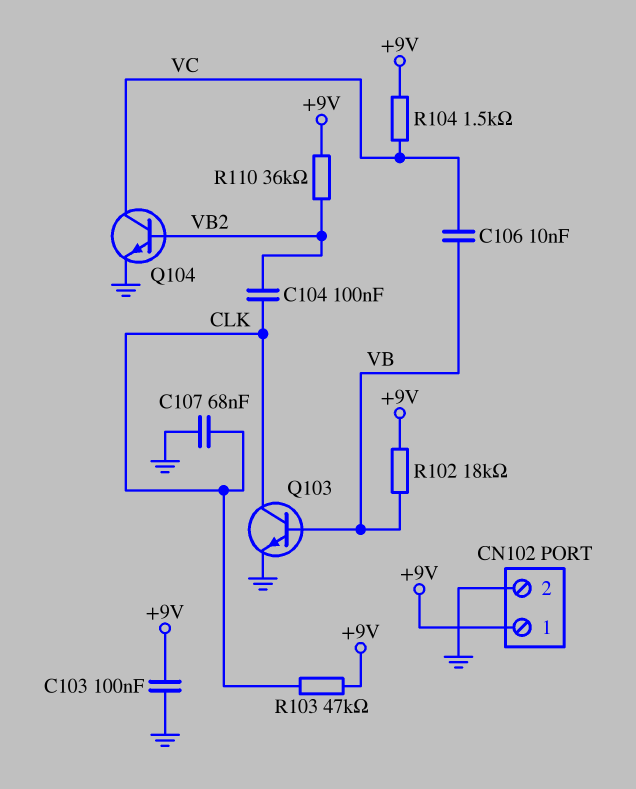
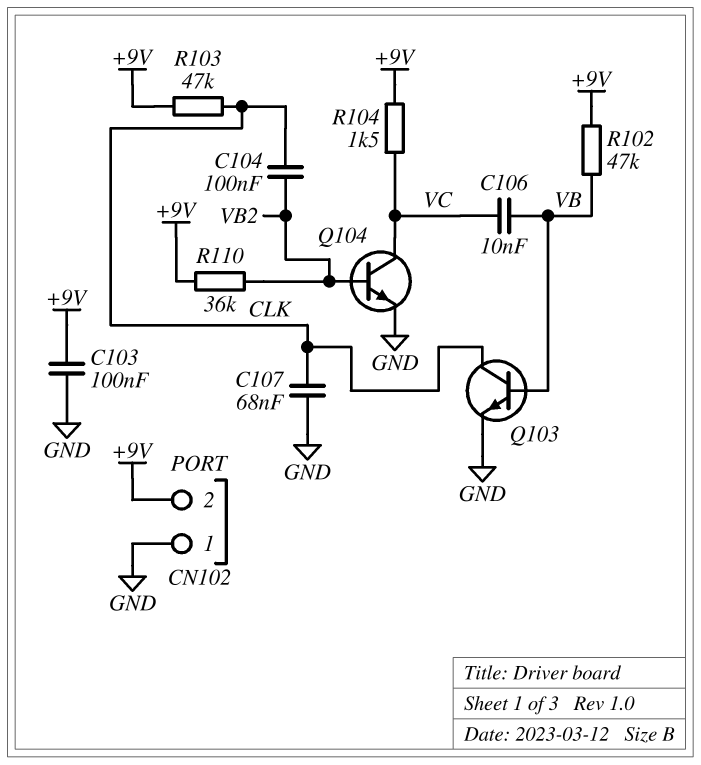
CN102 pin 1: +9V -> GND
CN102 pin 2: GND -> +9V
R102: 18k (+9V, VB) -> 47k (+9V, VB)

